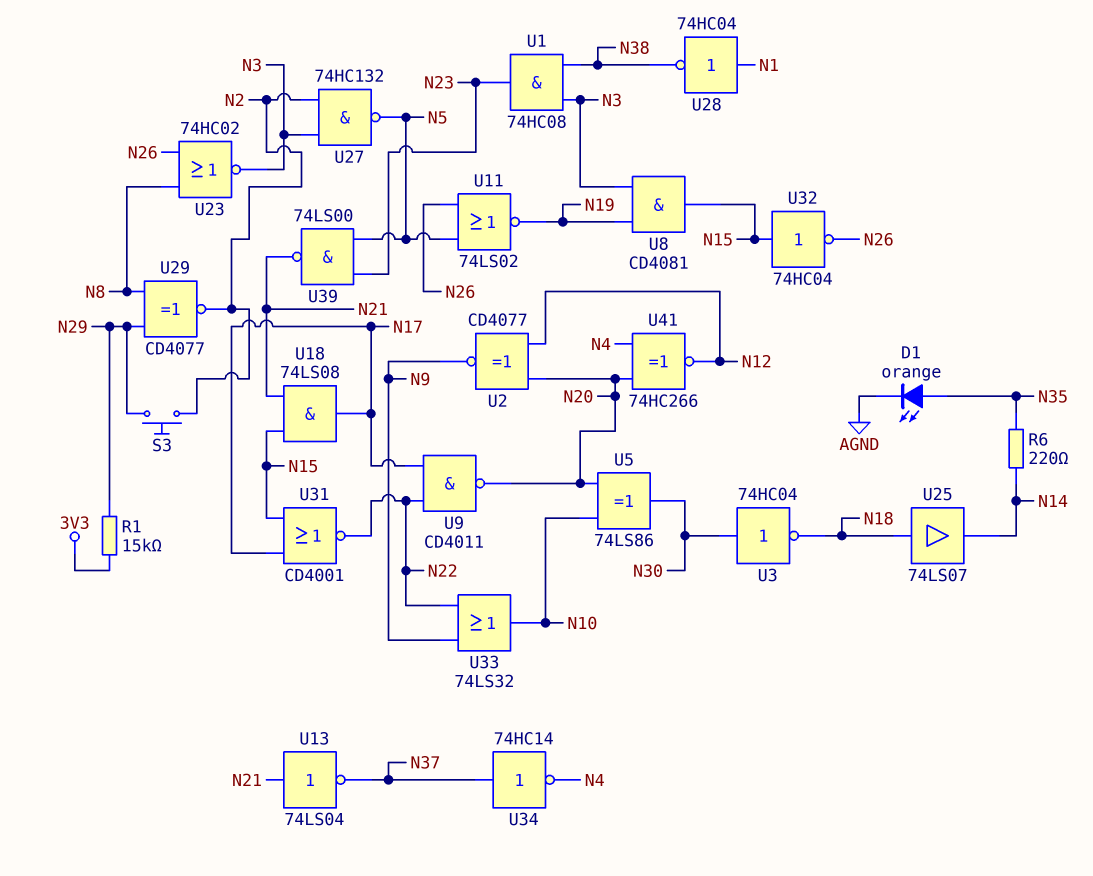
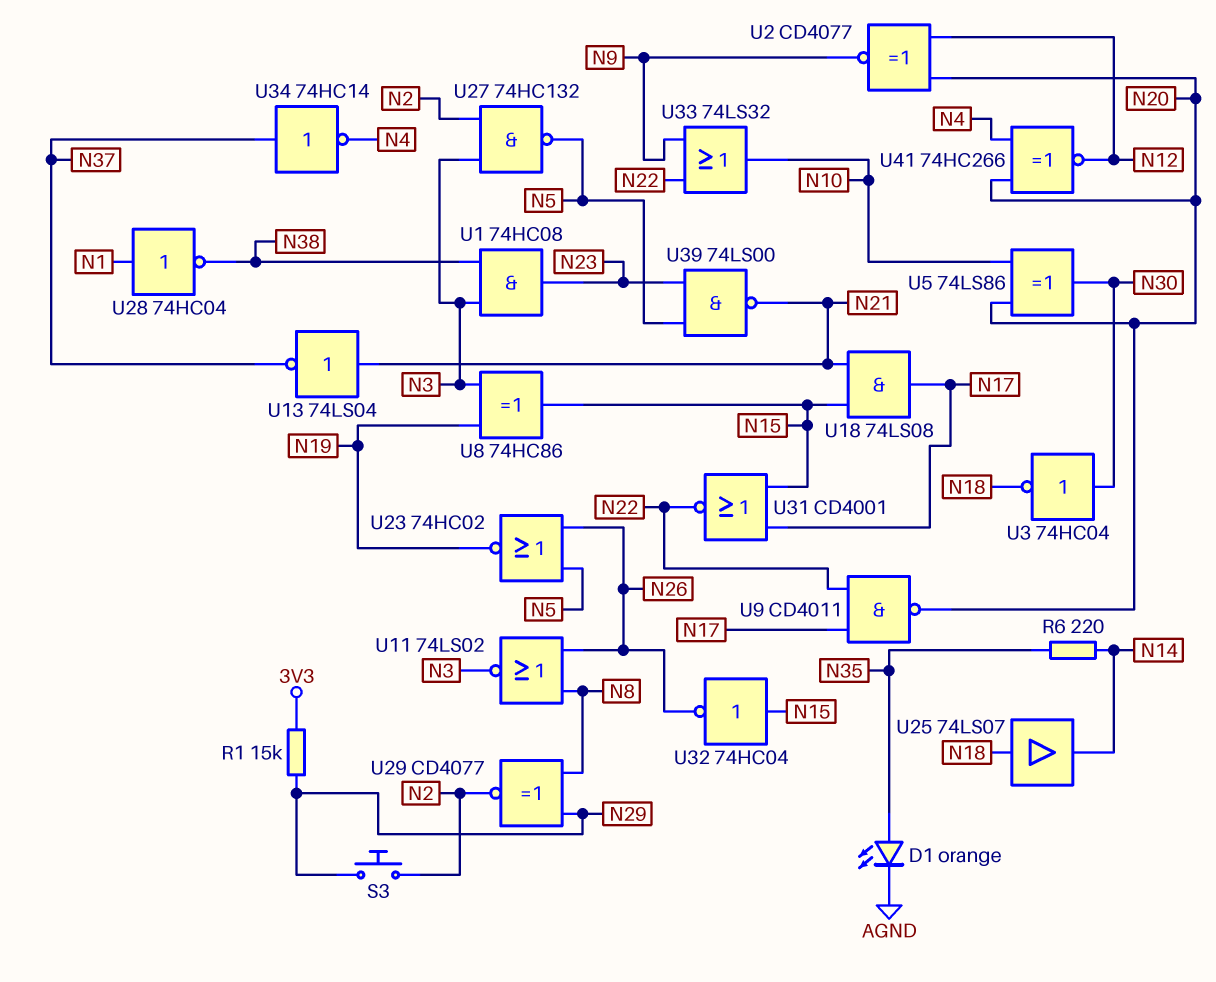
U8: AND CD4081 (in N3, in N19, out N15) -> XOR 74HC86 (in N3, in N19, out N15)
U11: NOR 74LS02 (in N5, in N26, out N19) -> NOR 74LS02 (in N8, in N26, out N3)
U23: NOR 74HC02 (in N8, in N26, out N3) -> NOR 74HC02 (in N5, in N26, out N19)

